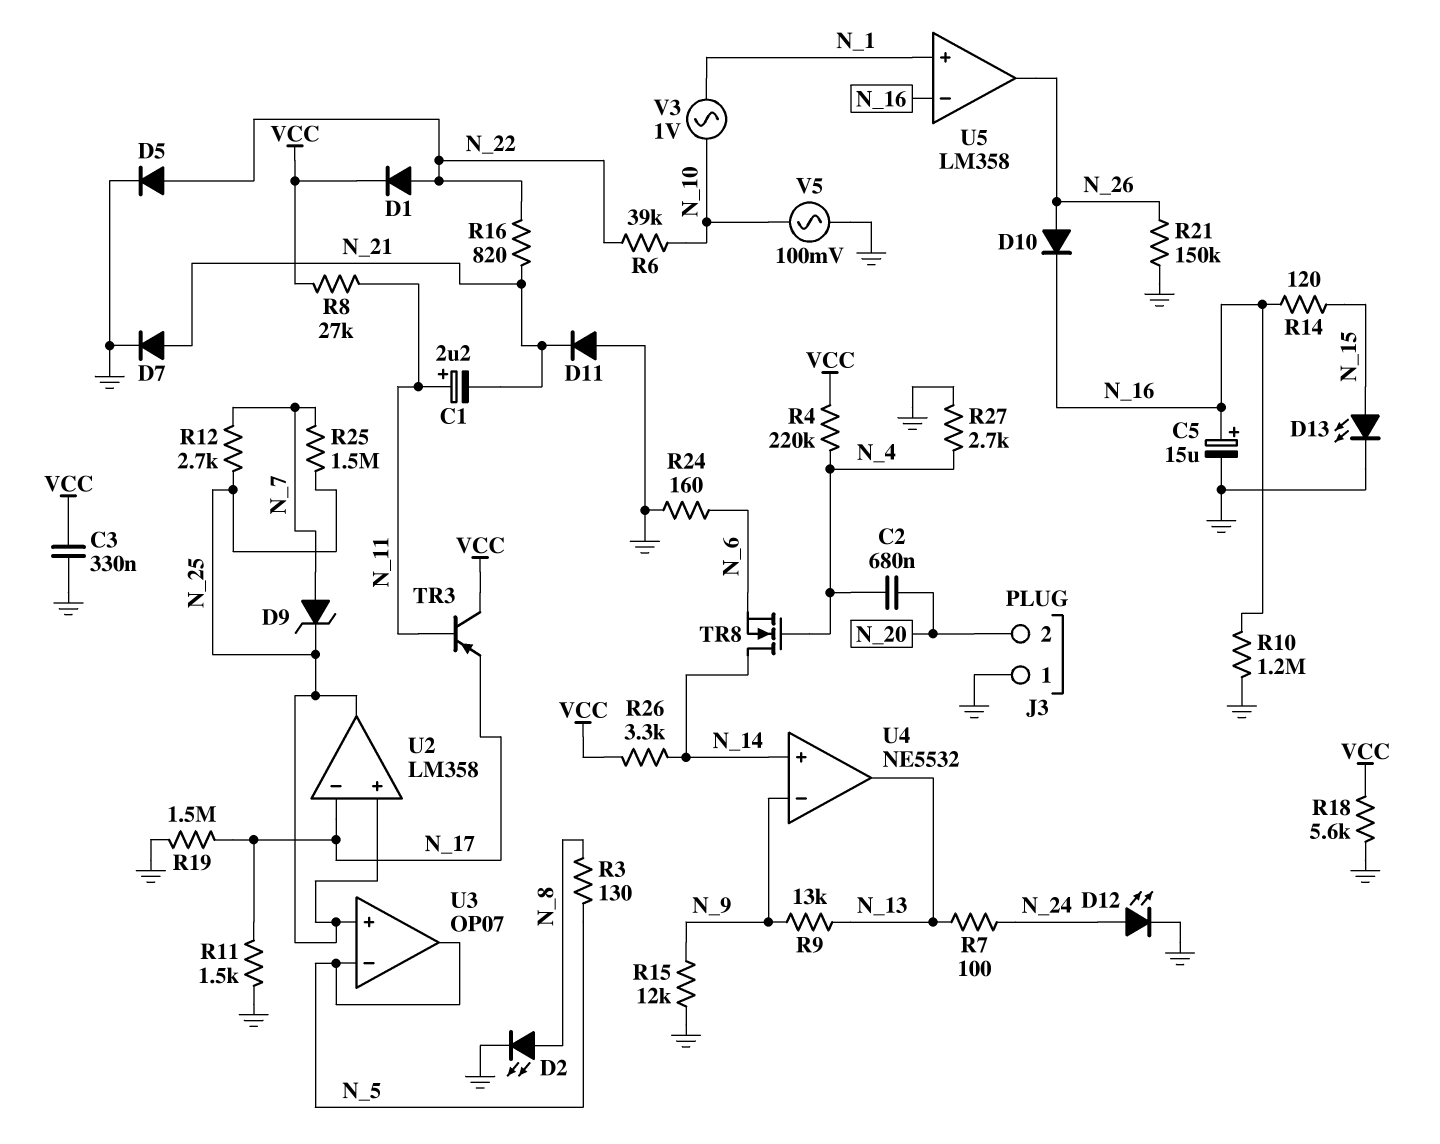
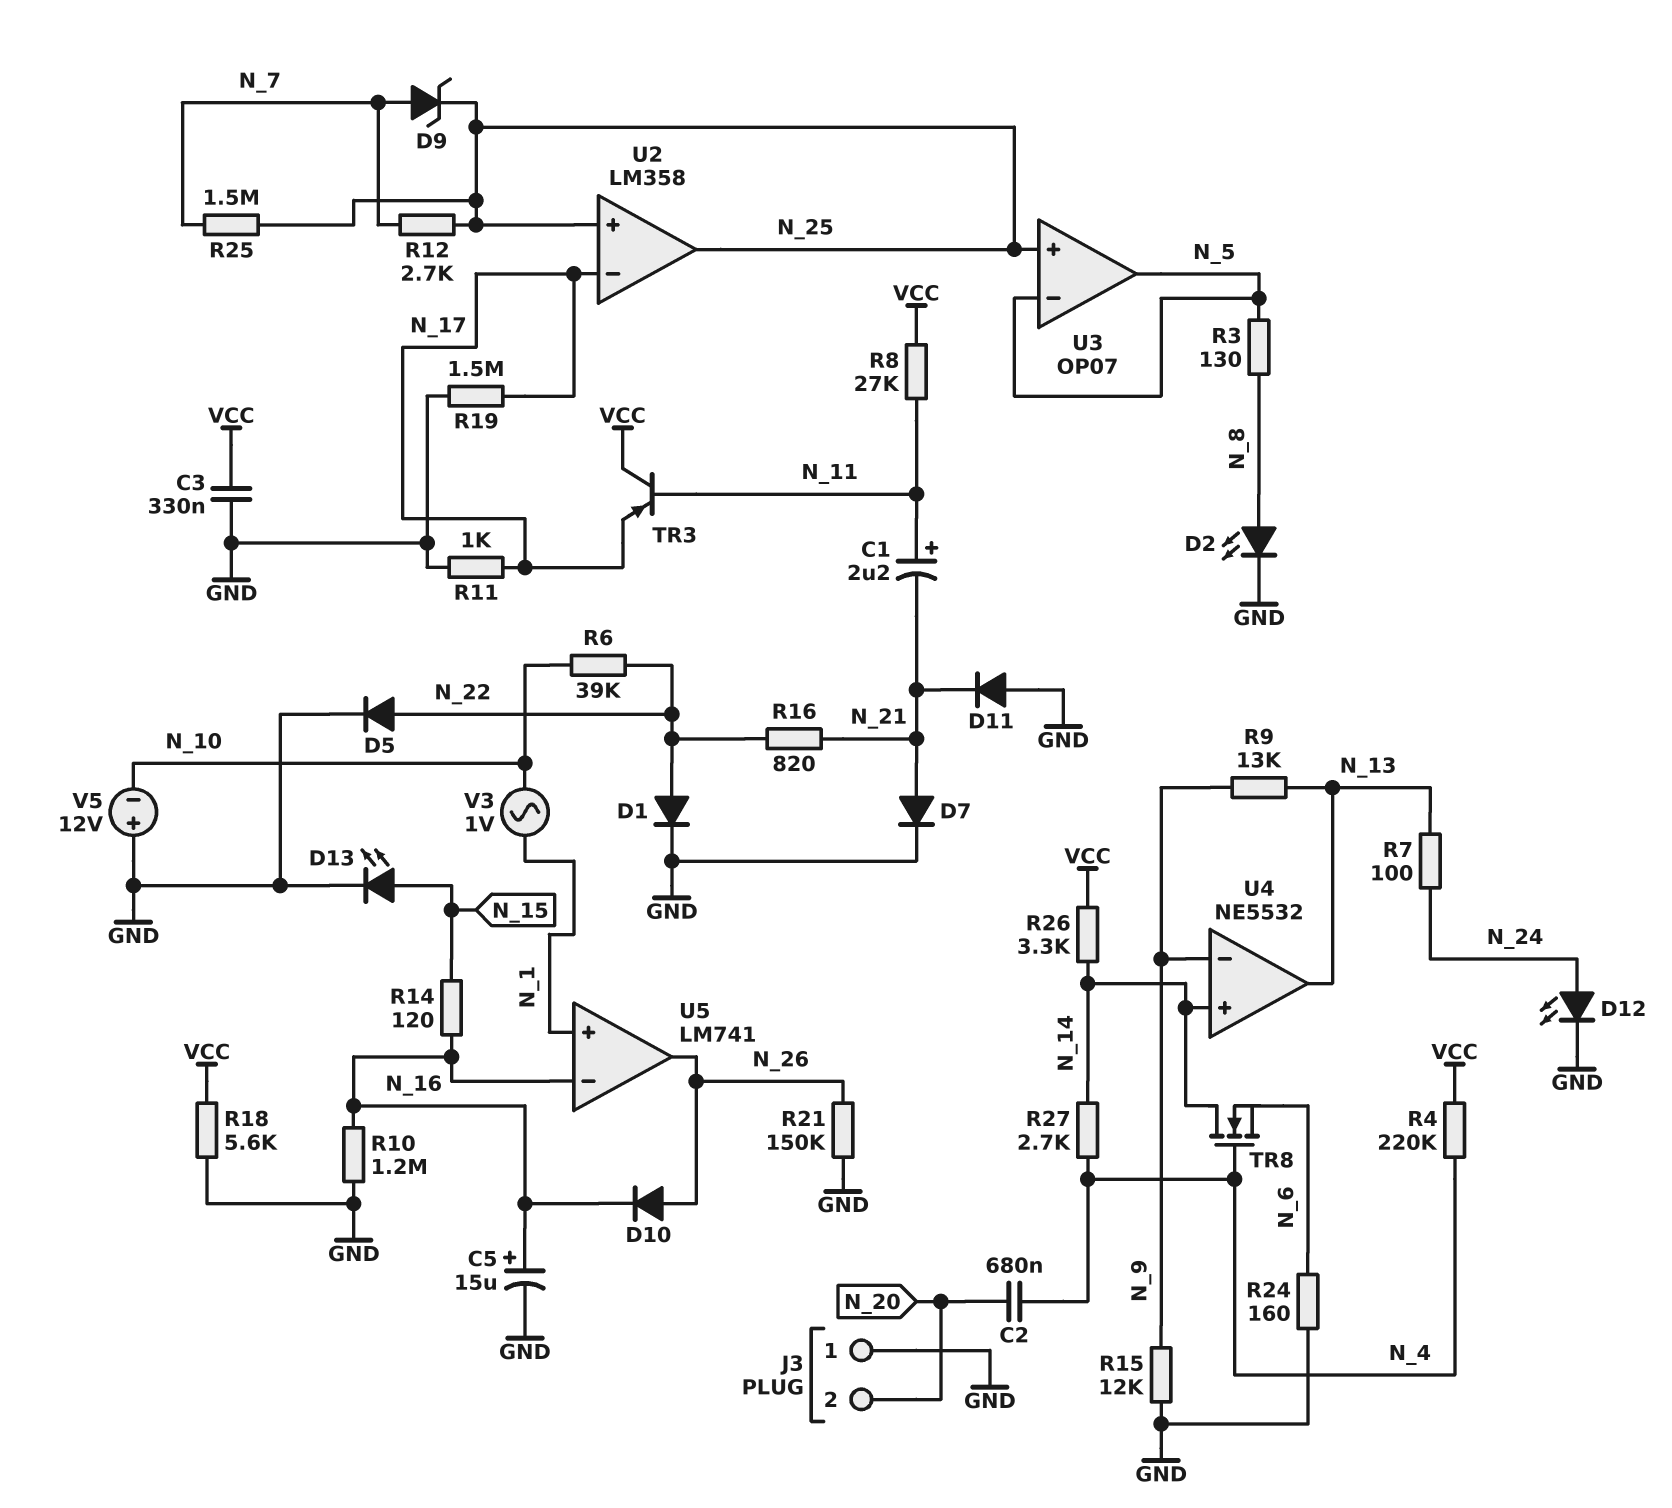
D1: diode (A N_22, K VCC) -> diode (A N_22, K GND)
R11: 1.5k (GND, N_17) -> 1k (GND, N_17)
R27: 2.7k (GND, N_4) -> 2.7k (N_4, N_14)
U5: LM358 -> LM741
V5: AC 100mV (GND, N_10) -> 12V (plus GND, minus N_10)

